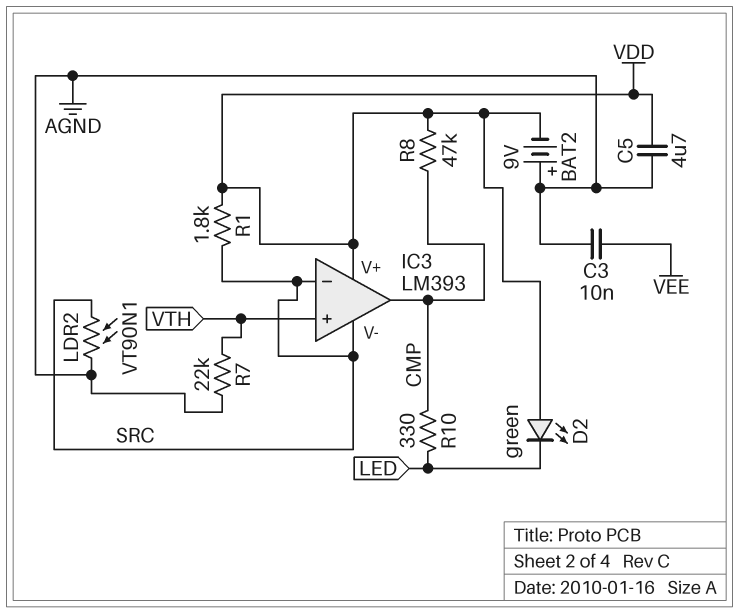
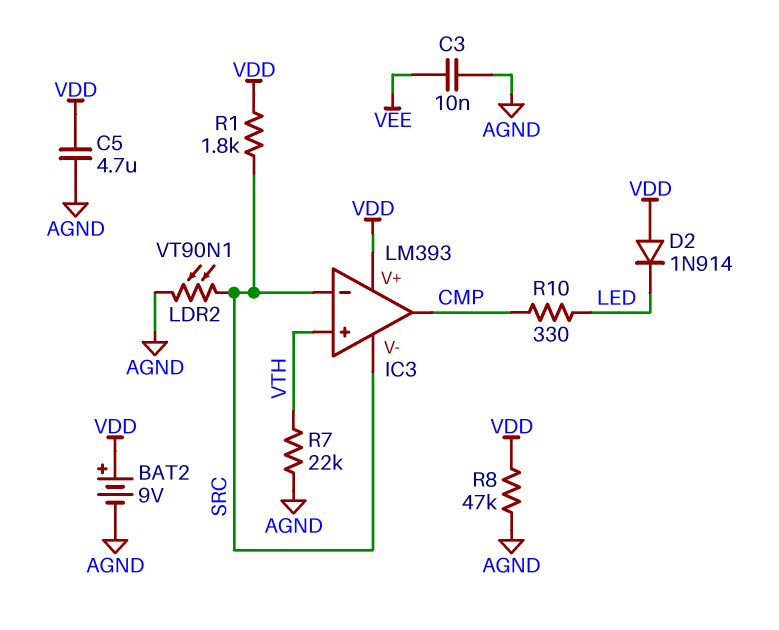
BAT2: 9V (plus AGND, minus VDD) -> 9V (plus VDD, minus AGND)
D2: LED green (A VDD, K LED) -> diode 1N914 (A VDD, K LED)
R8: 47k (CMP, VDD) -> 47k (AGND, VDD)

